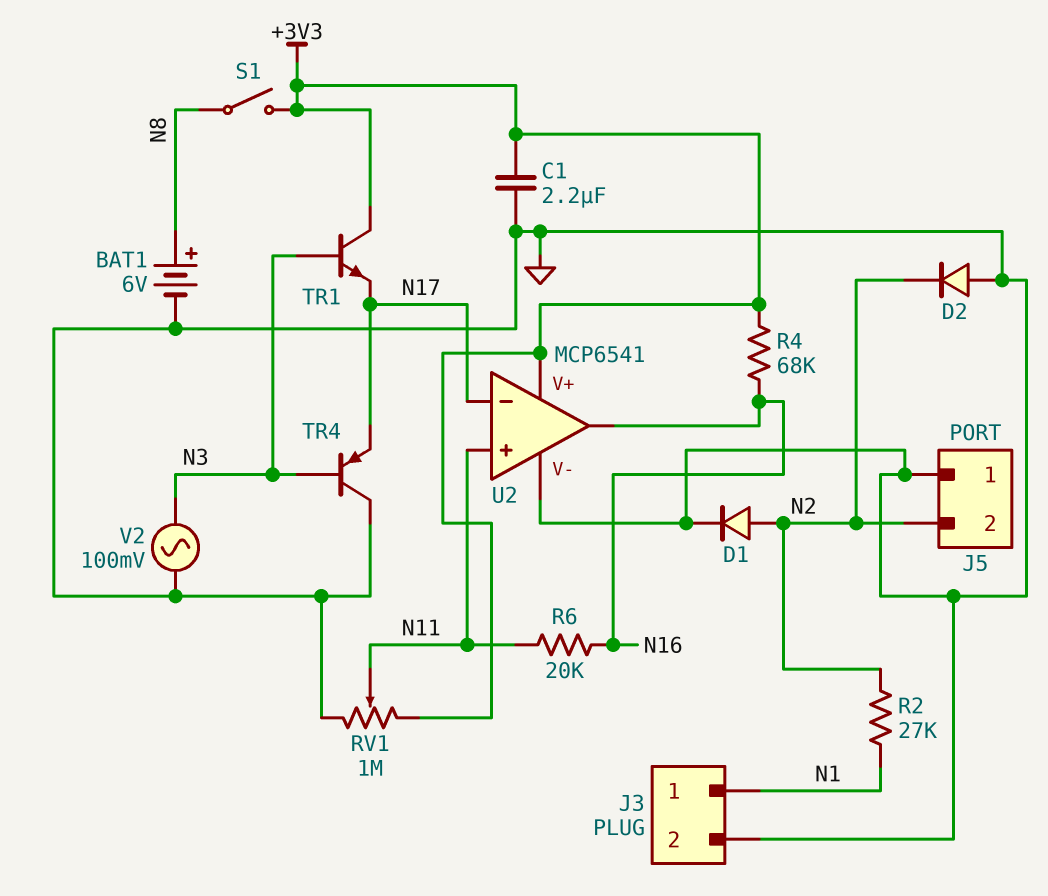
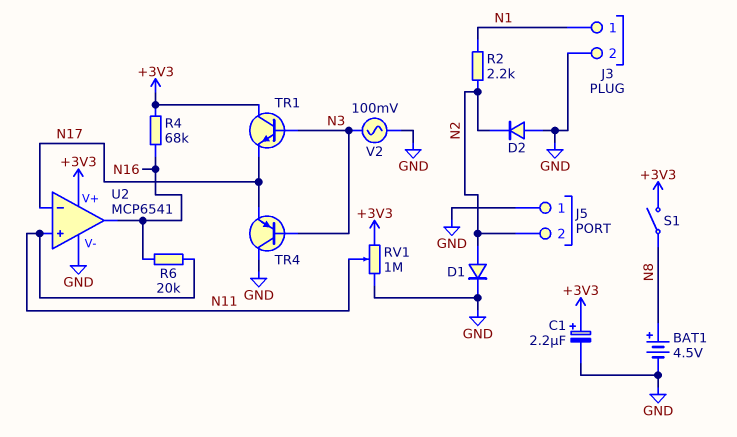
BAT1: 6V (plus N8, minus GND) -> 4.5V (plus N8, minus GND)
C1: 2.2uF (+3V3, GND) -> 2.2uF (plus +3V3, minus GND)
R2: 27k (N1, N2) -> 2.2k (N1, N2)

